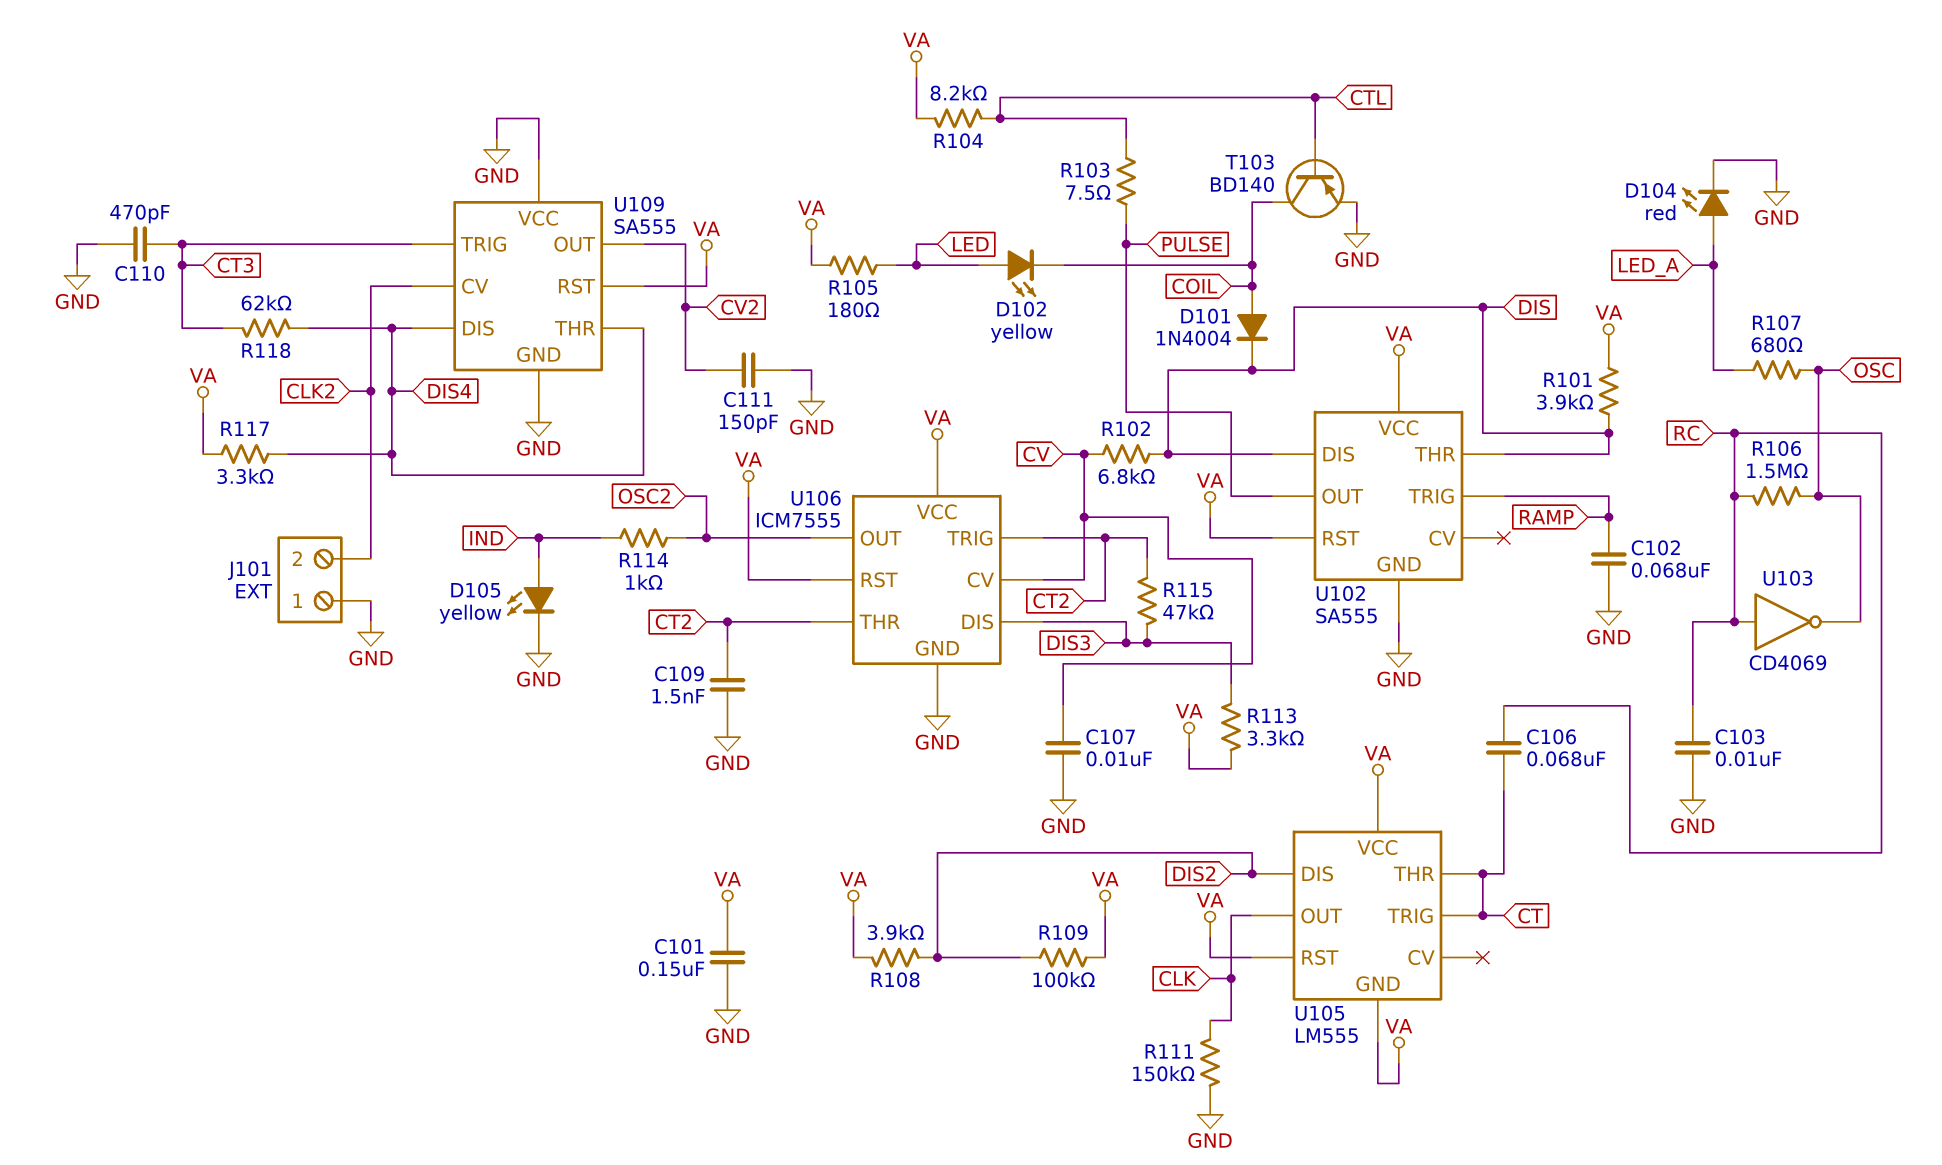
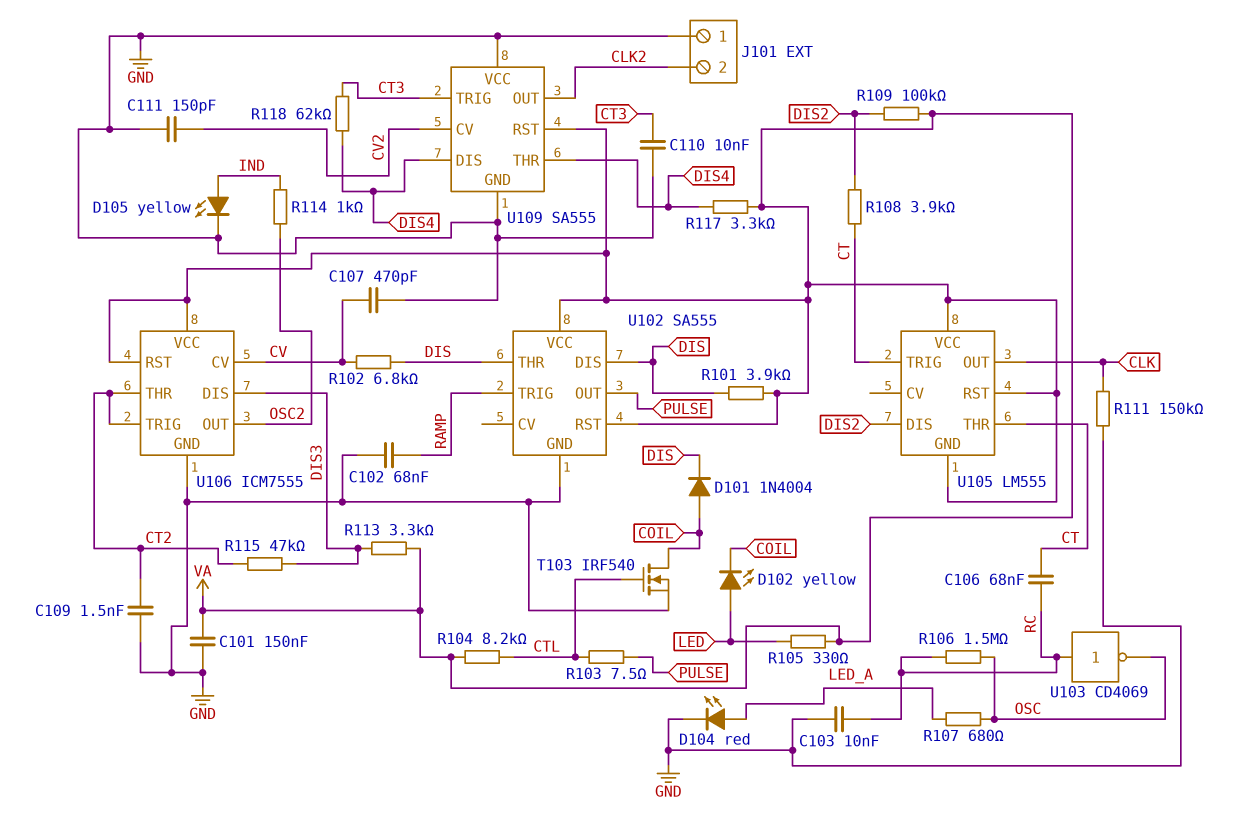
C107: 10nF (CV, GND) -> 470pF (CV, GND)
C110: 470pF (CT3, GND) -> 10nF (CT3, GND)
R105: 180 (LED, VA) -> 330 (LED, VA)
R108: 3.9k (DIS2, VA) -> 3.9k (CT, DIS2)
T103: PNP BD140 (B CTL, C COIL, E GND) -> NMOS IRF540 (G CTL, D COIL, S GND)
U109 pin CV: CLK2 -> CV2
U109 pin OUT: CV2 -> CLK2

